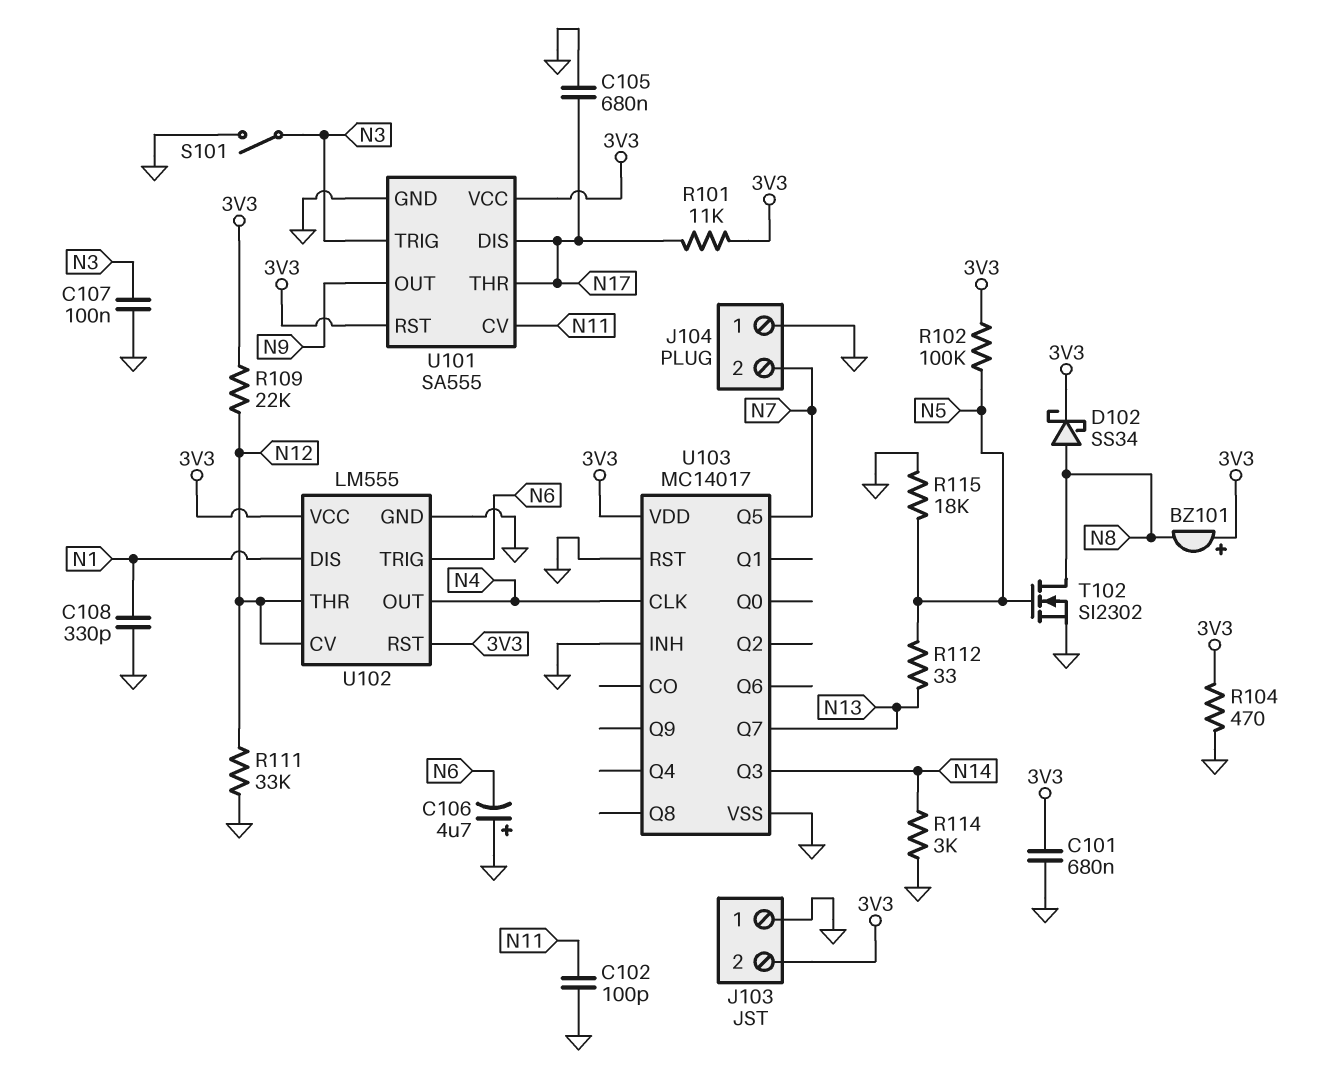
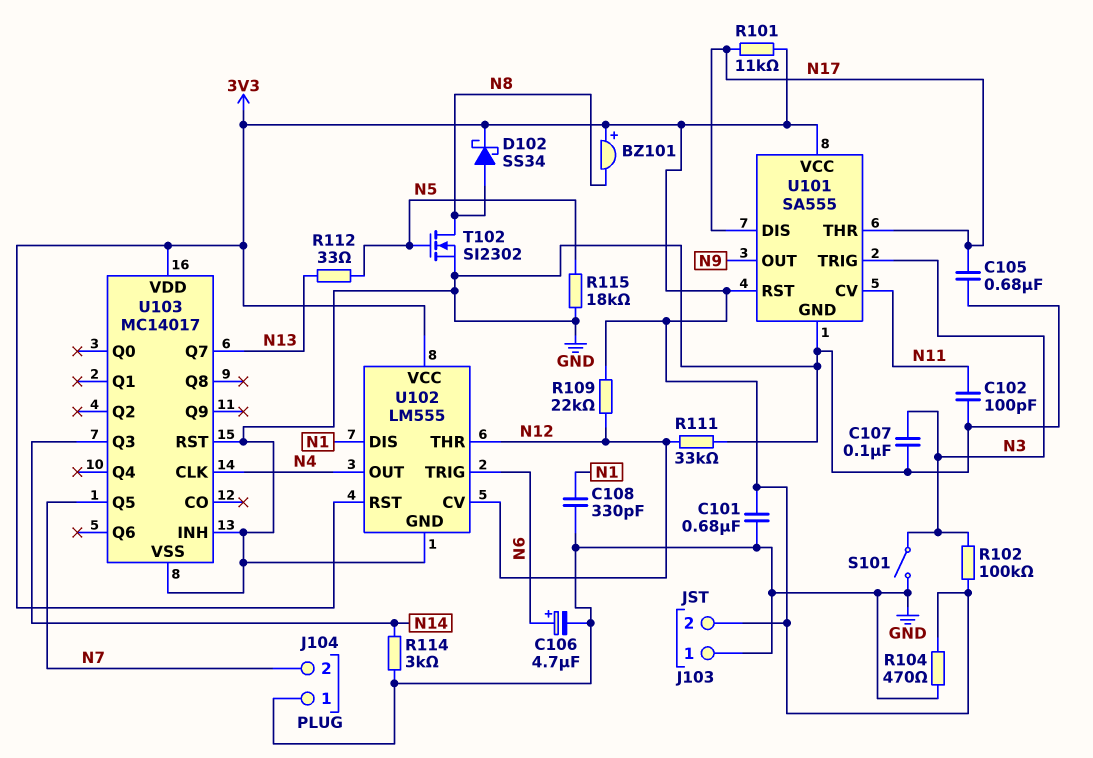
C106: 4.7uF (plus GND, minus N6) -> 4.7uF (plus N6, minus GND)
R102: 100k (3V3, N5) -> 100k (3V3, N3)

